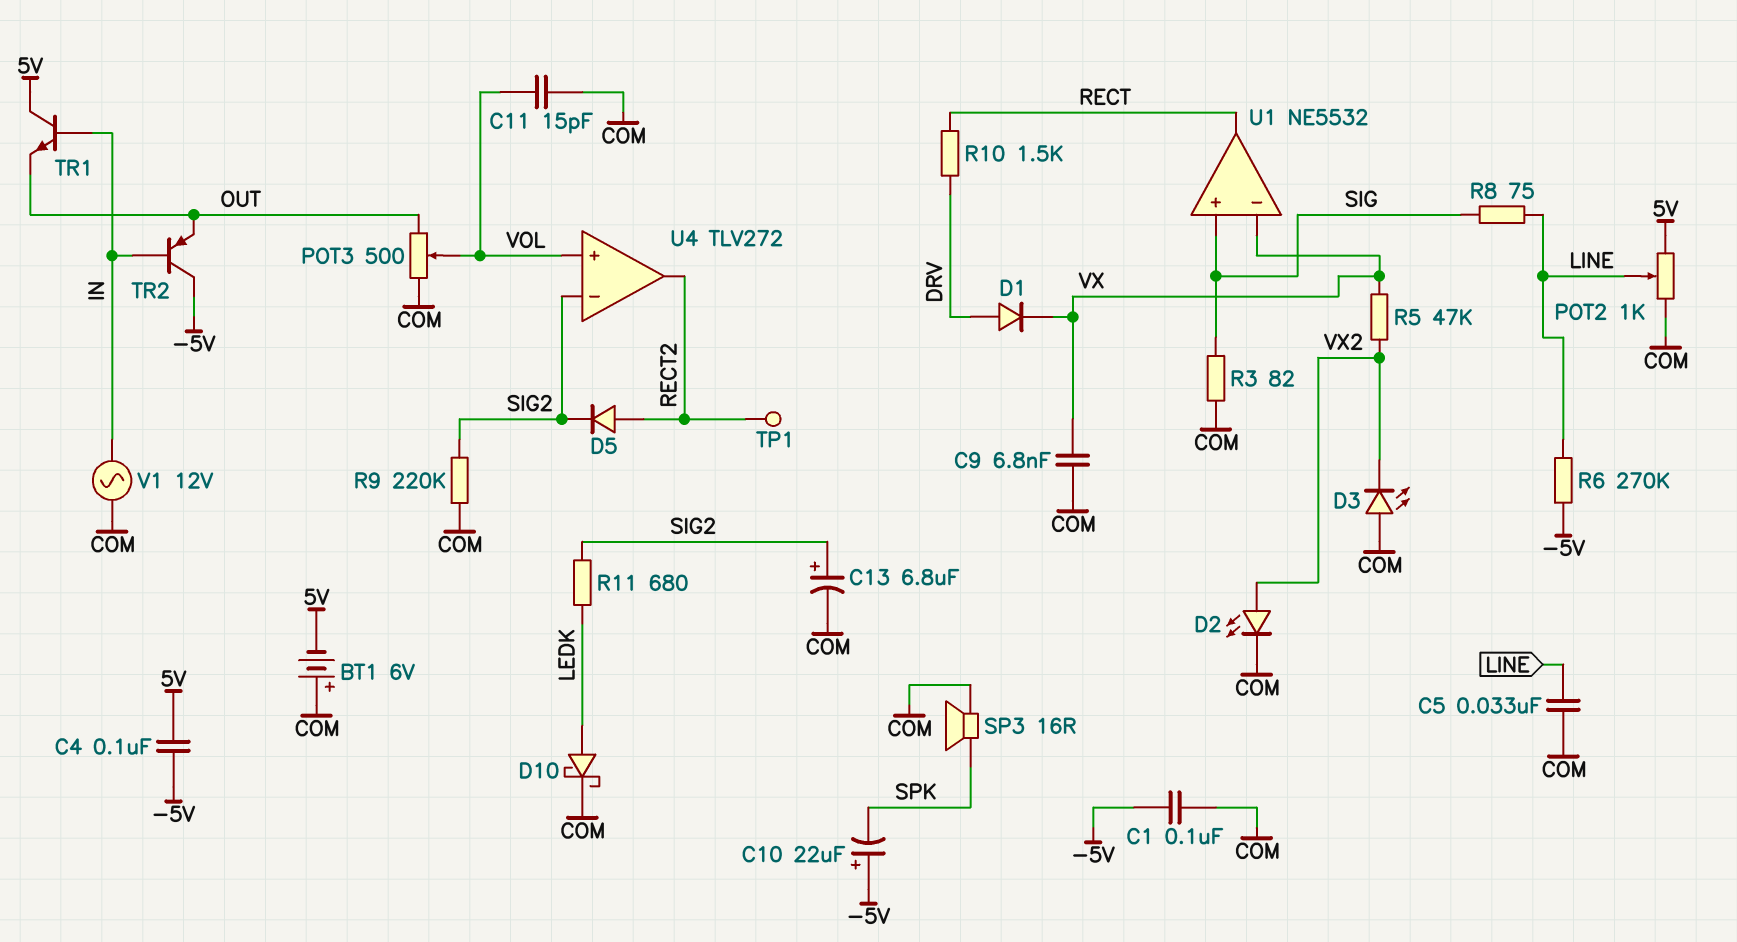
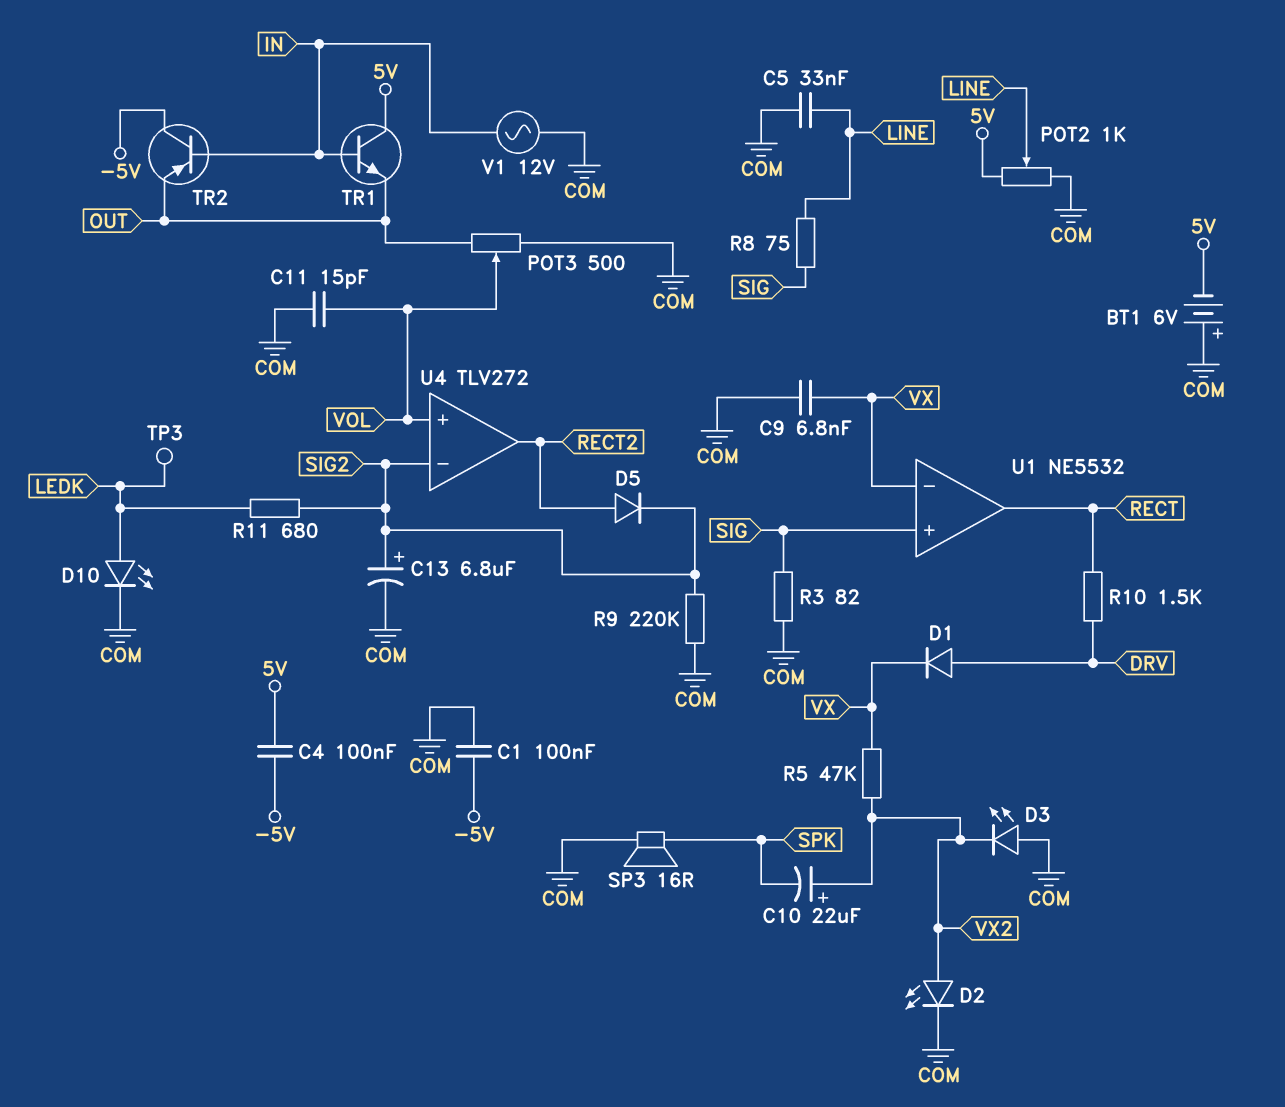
C10: 22uF (plus -5V, minus SPK) -> 22uF (plus VX2, minus SPK)
D10: schottky (A LEDK, K COM) -> LED (A LEDK, K COM)
R6: 270k (-5V, LINE) -> none
TP1: test point (RECT2) -> none
TP3: none -> test point (LEDK)

